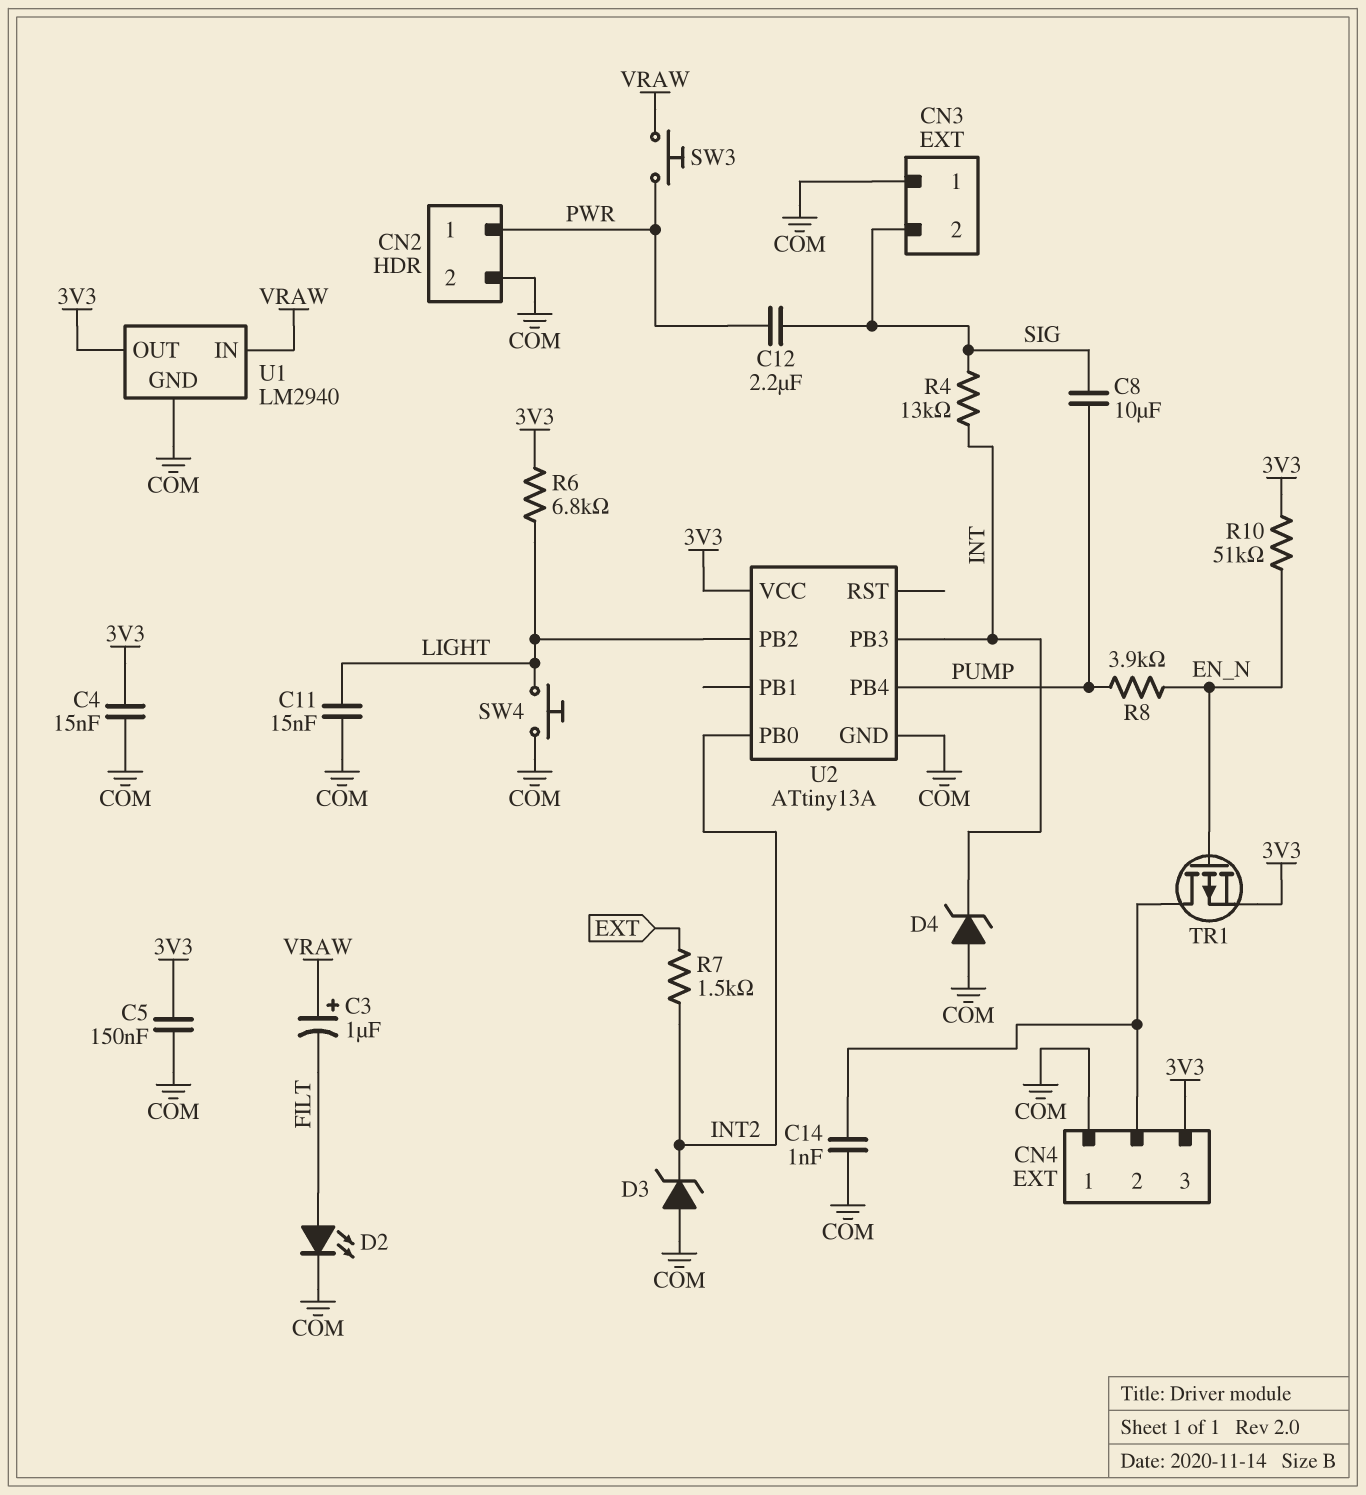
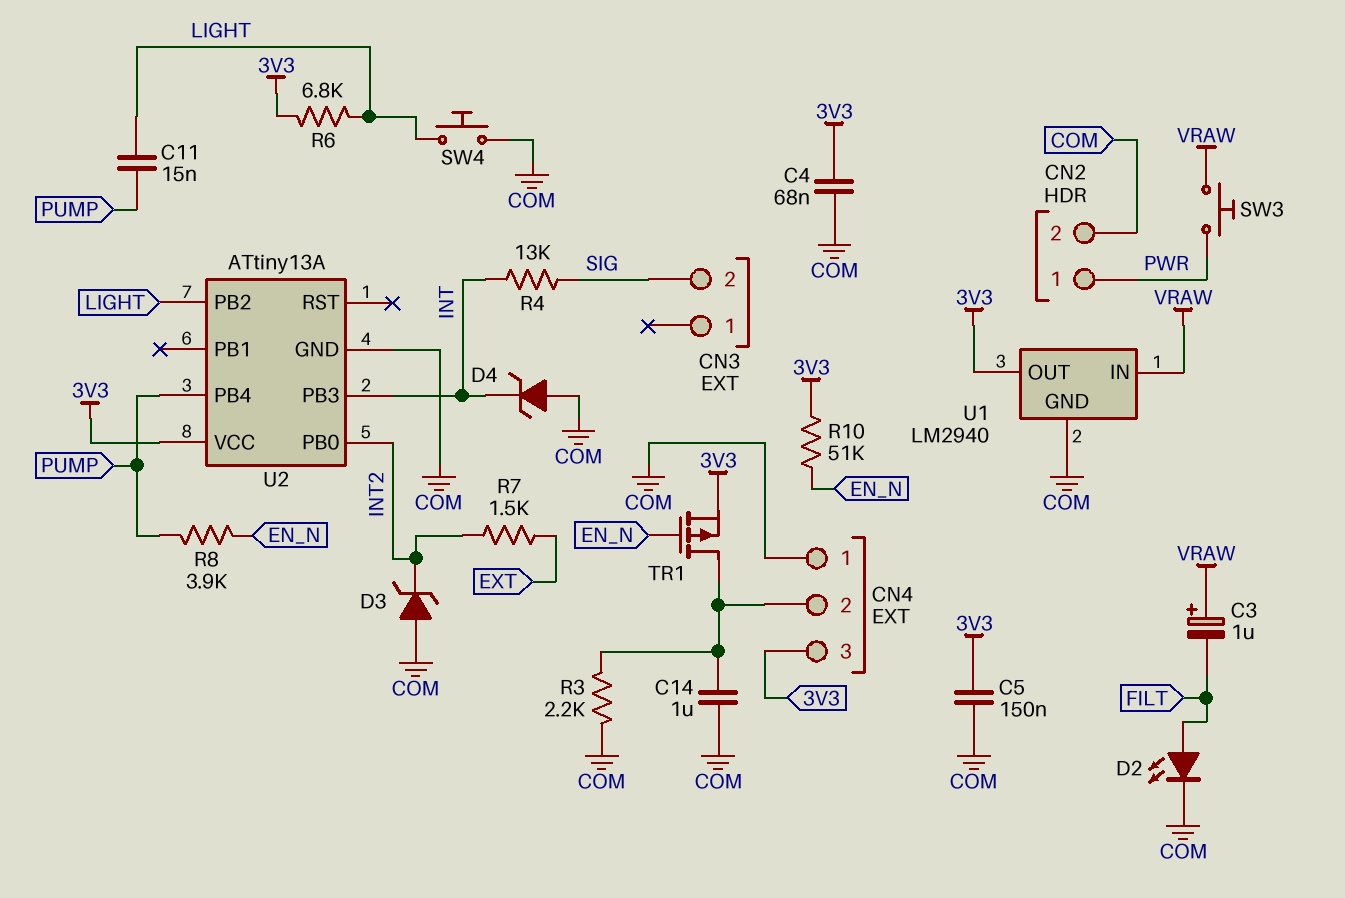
C4: 15nF (3V3, COM) -> 68nF (3V3, COM)
C8: 10uF (PUMP, SIG) -> none
C11: 15nF (COM, LIGHT) -> 15nF (LIGHT, PUMP)
C12: 2.2uF (PWR, SIG) -> none
C14: 1nF (CN4/2, COM) -> 1uF (CN4/2, COM)
CN3 pin 1: COM -> none
R3: none -> 2.2k (CN4/2, COM)

